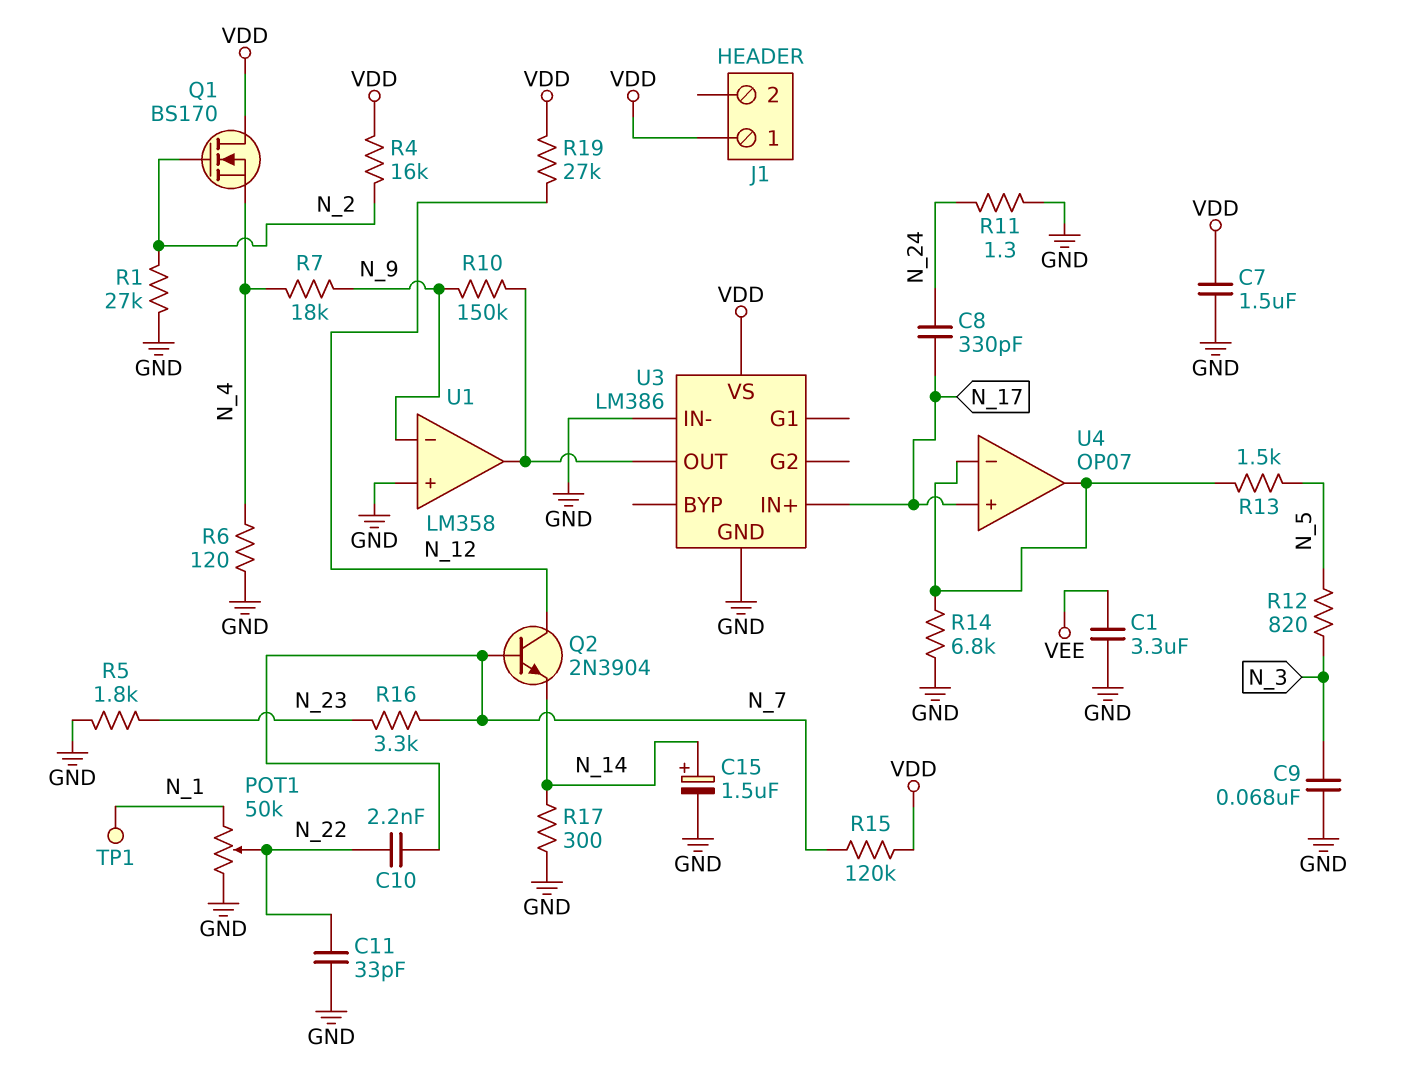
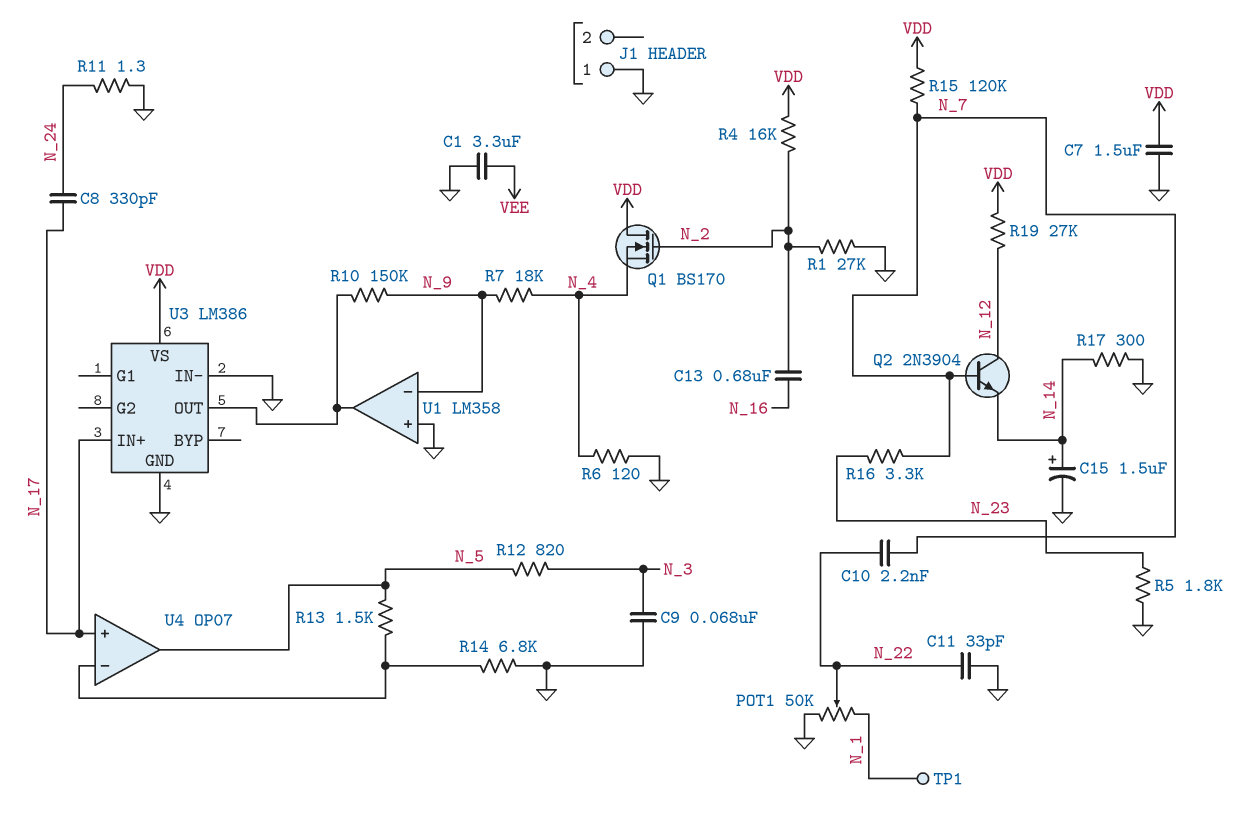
C13: none -> 680nF (N_2, N_16)
J1 pin 1: VDD -> GND
U4 pin out: U4/in- -> N_5

